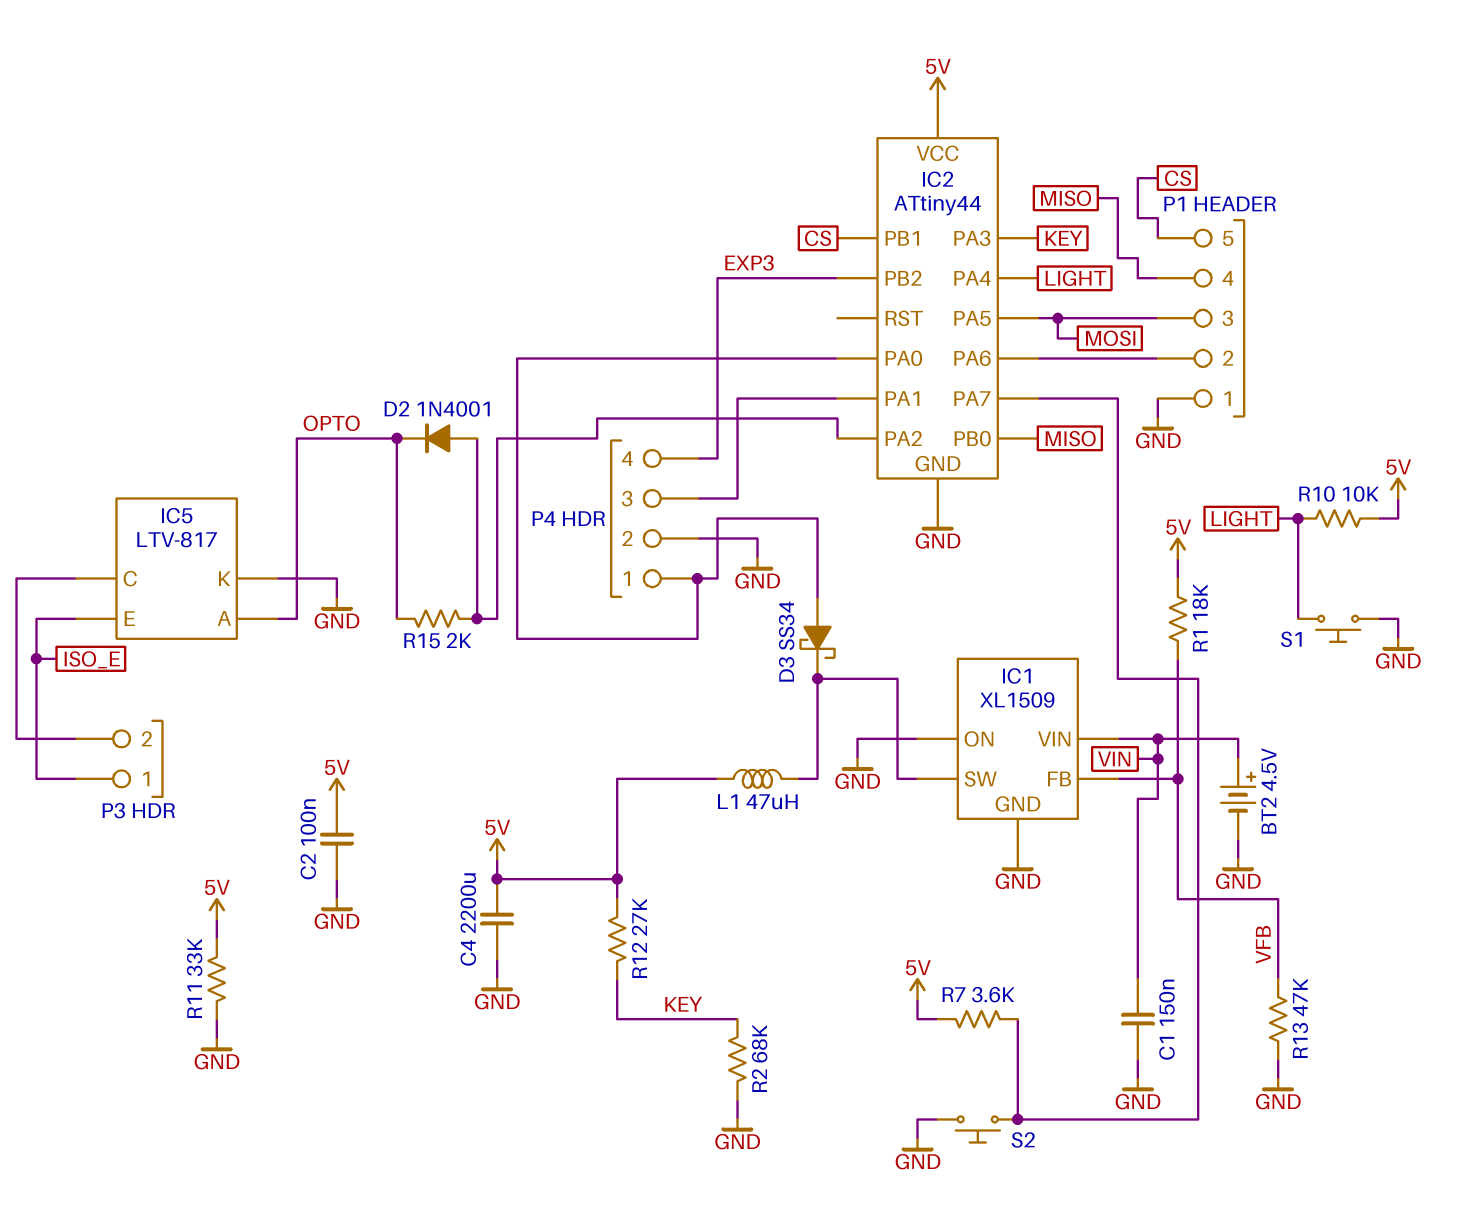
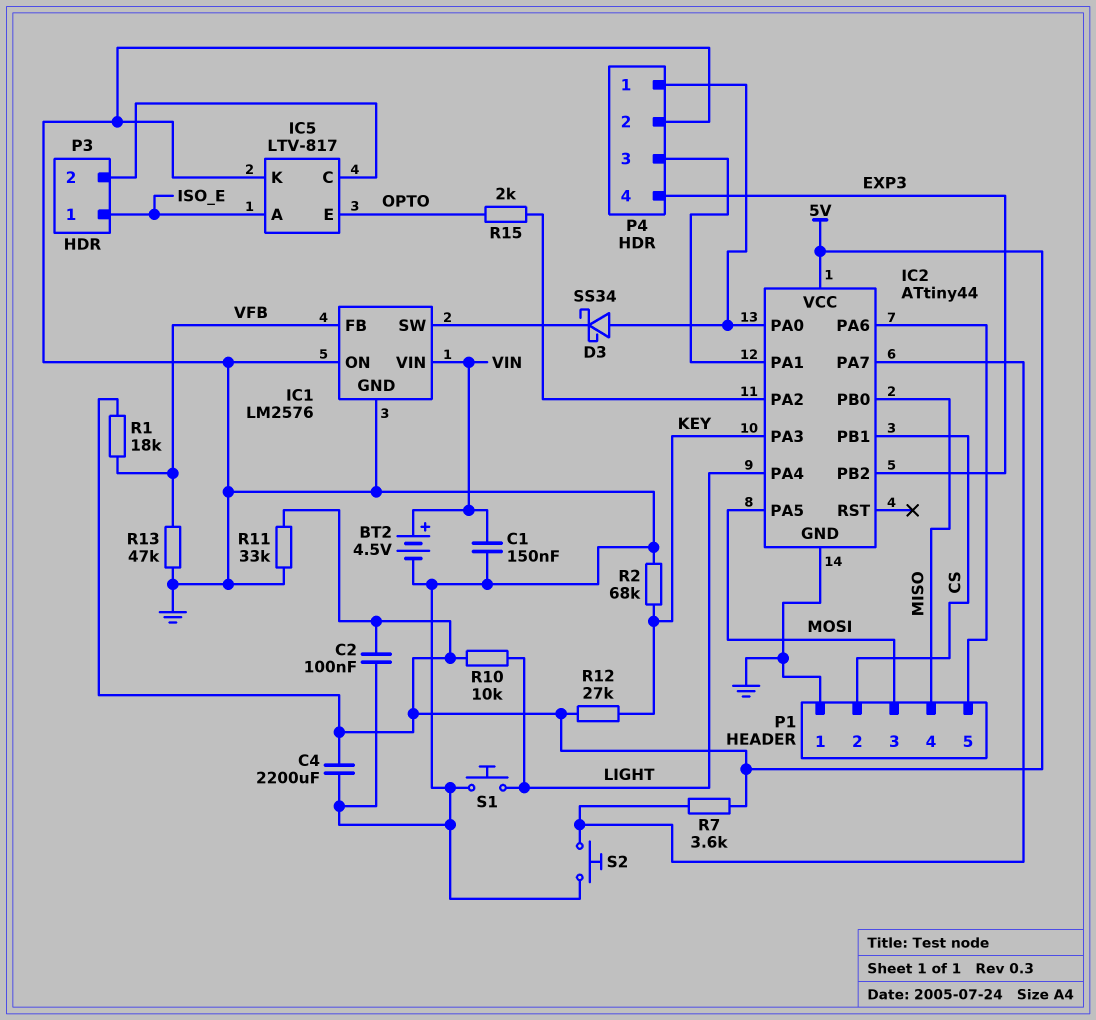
D2: diode 1N4001 (A IC2/PA2, K OPTO) -> none
IC1: XL1509 -> LM2576
IC5 pin A: OPTO -> ISO_E
IC5 pin E: ISO_E -> OPTO
L1: 47uH (5V, IC1/SW) -> none
P1 pin 2: IC2/PA6 -> CS
P1 pin 5: CS -> IC2/PA6

